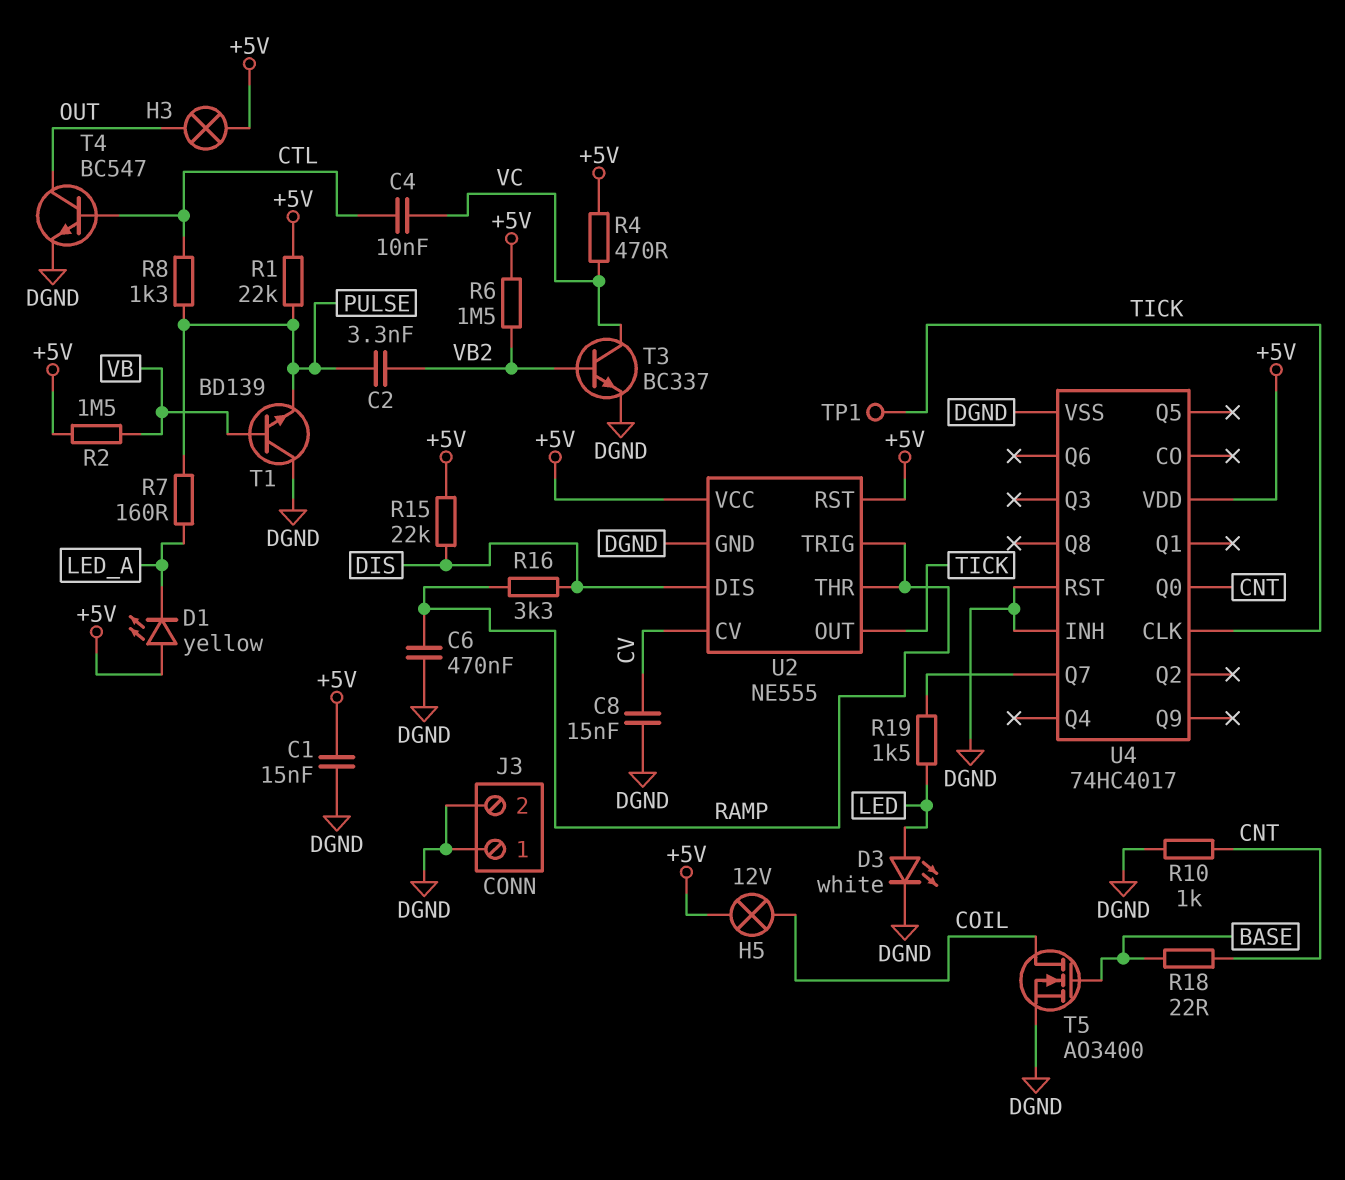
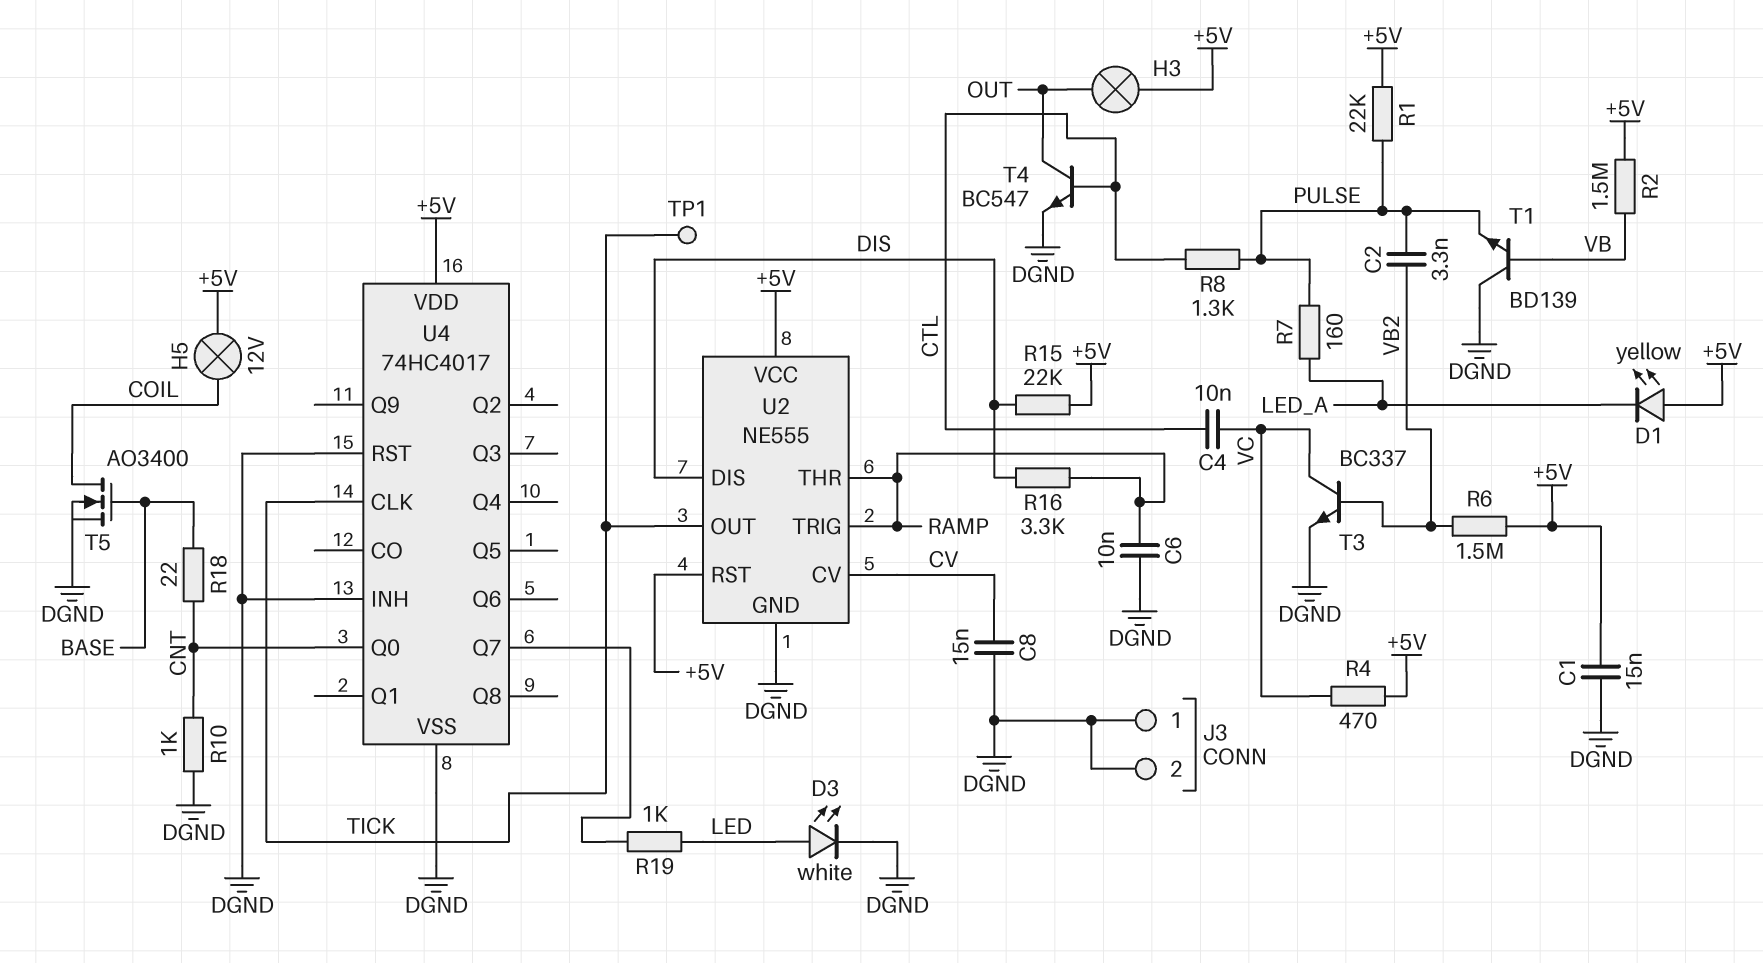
C6: 470nF (DGND, RAMP) -> 10nF (DGND, RAMP)
R19: 1.5k (LED, U4/Q7) -> 1k (LED, U4/Q7)

